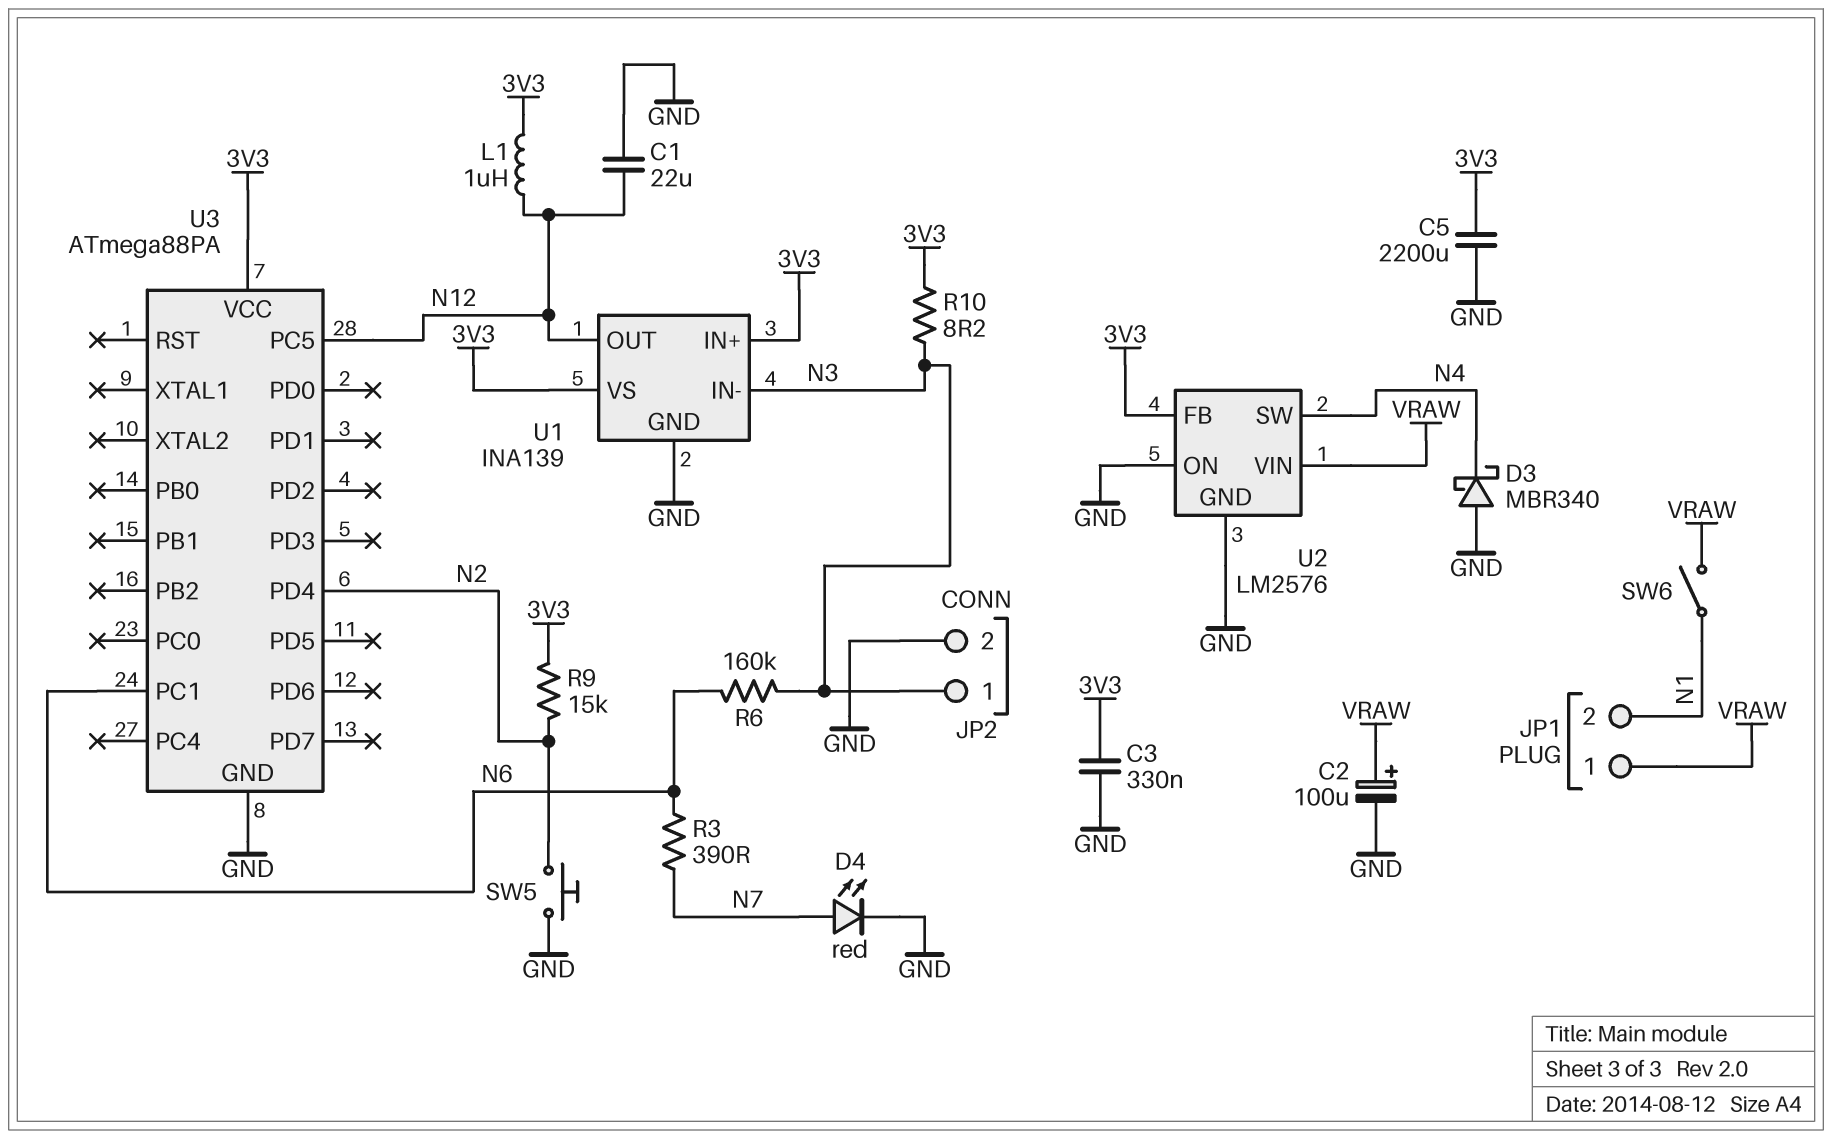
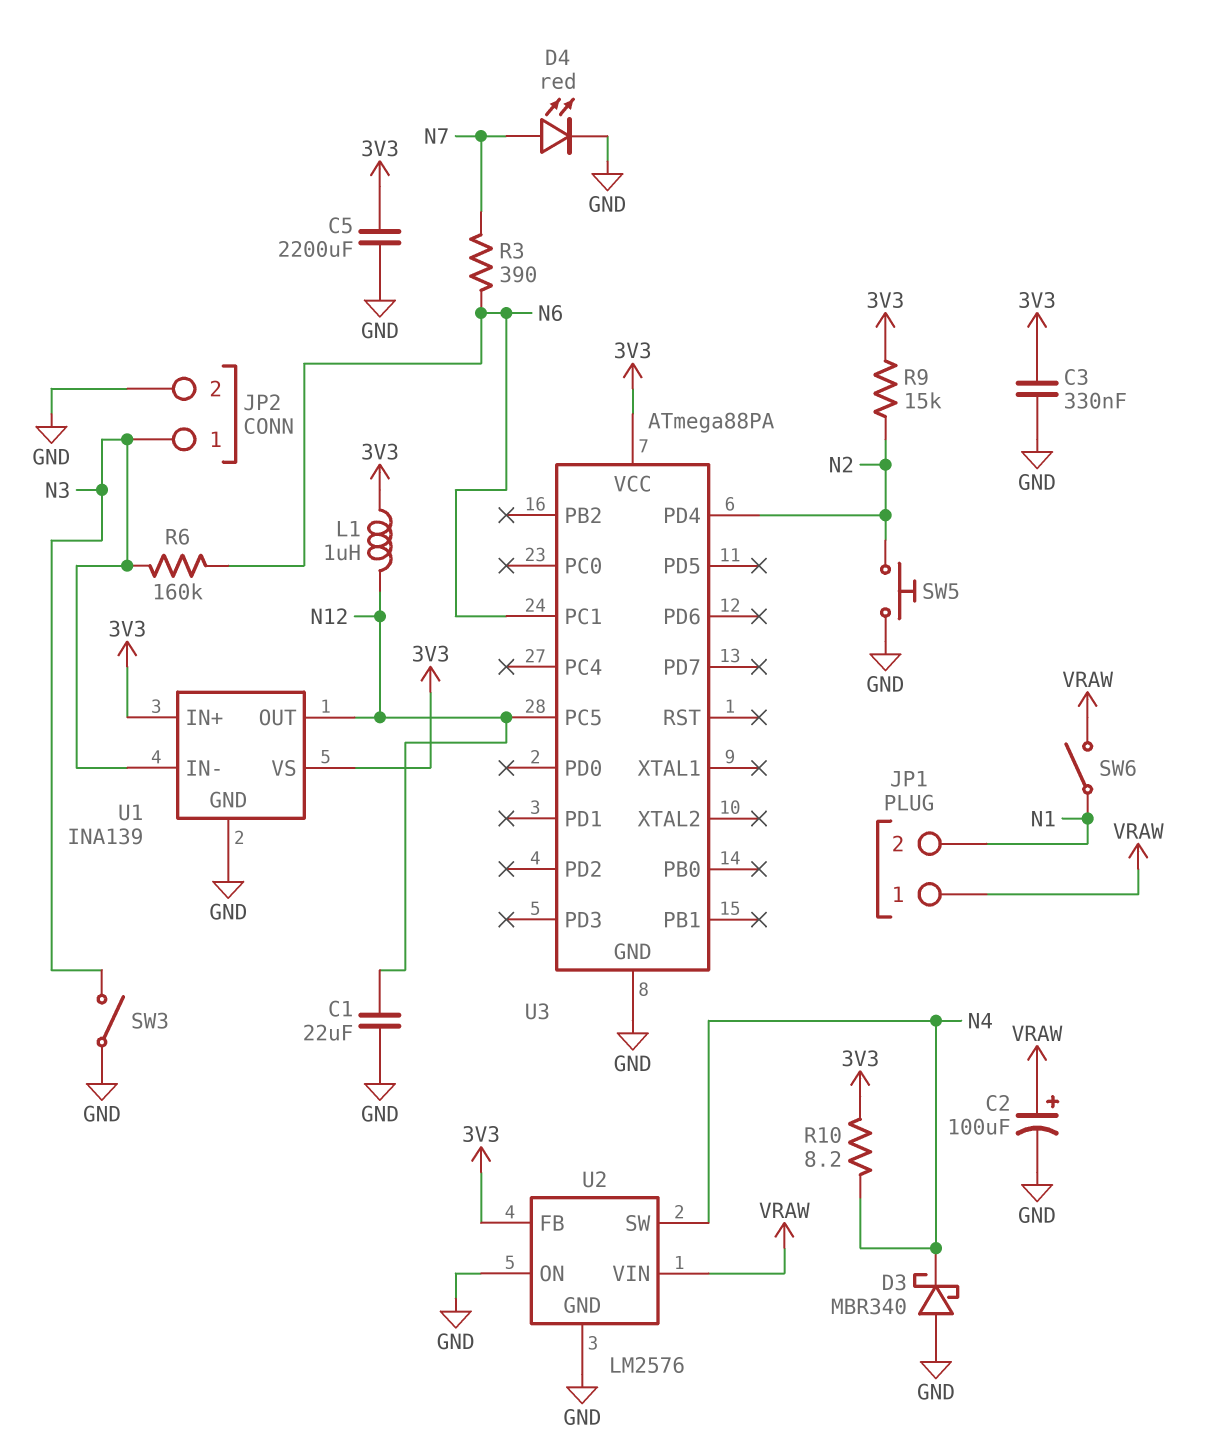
R10: 8.2 (3V3, N3) -> 8.2 (3V3, N4)
SW3: none -> switch (GND, N3)

